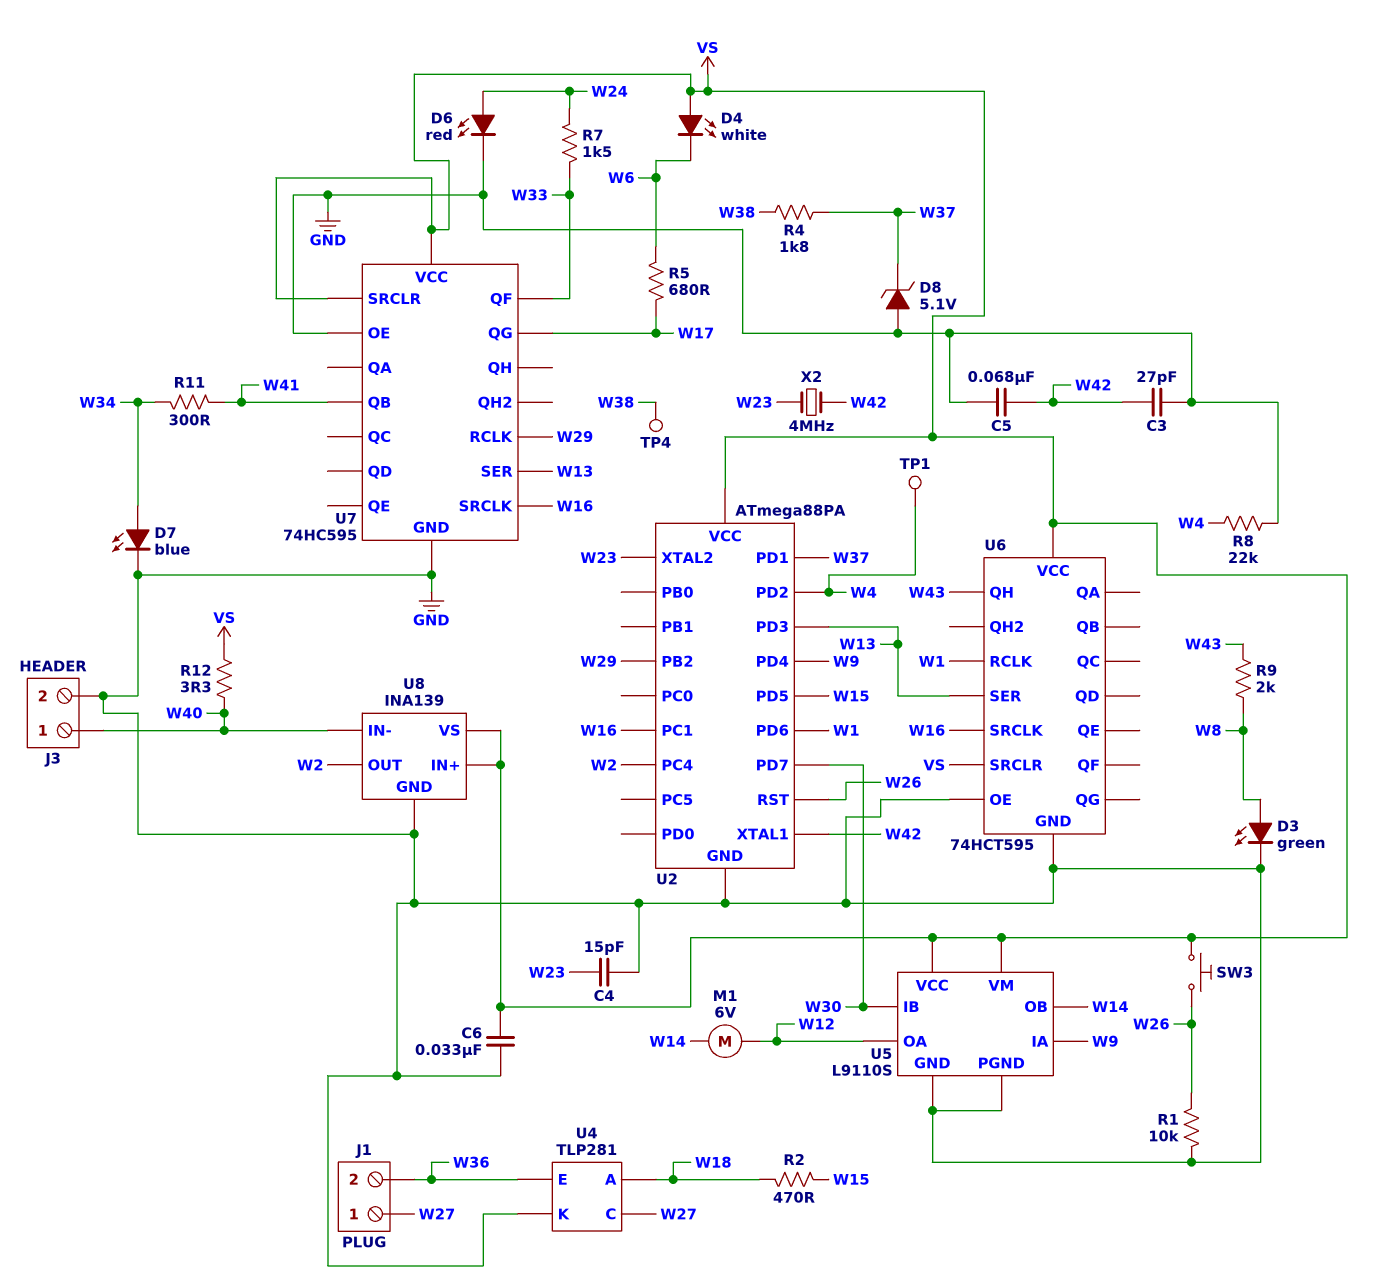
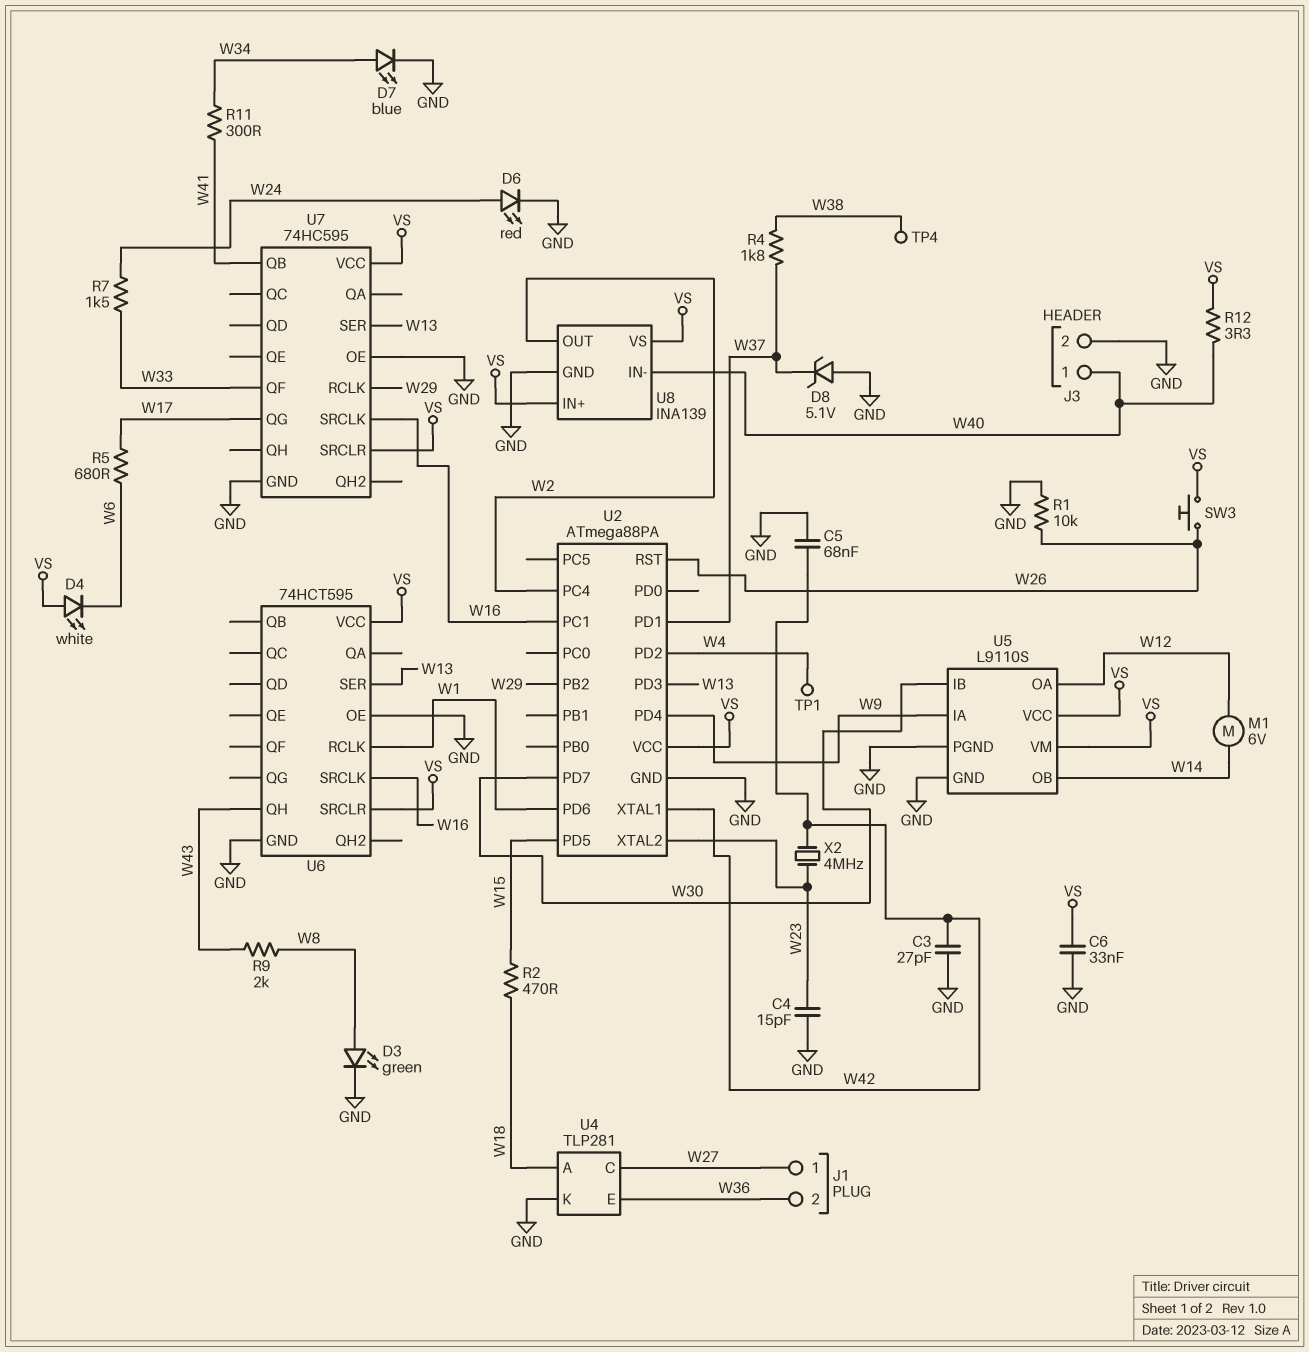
R8: 22k (GND, W4) -> none

